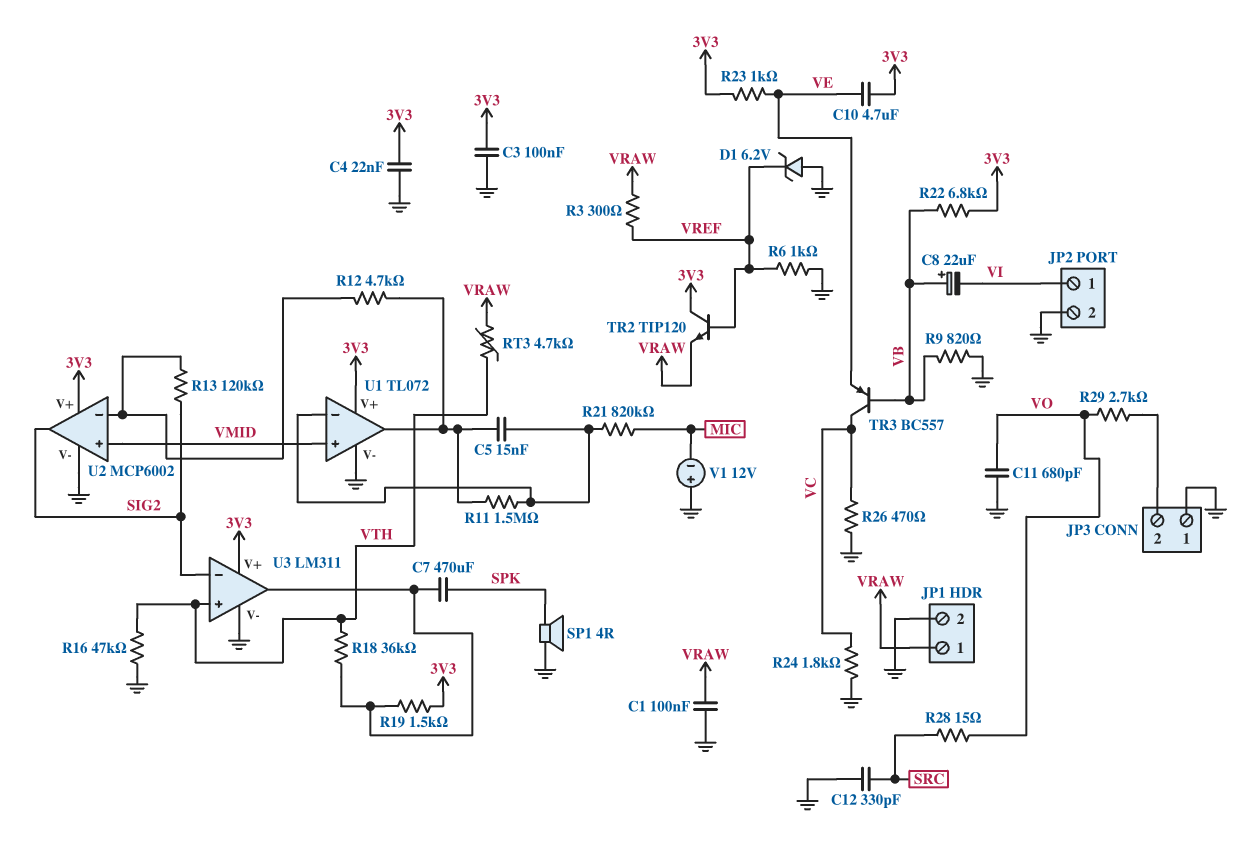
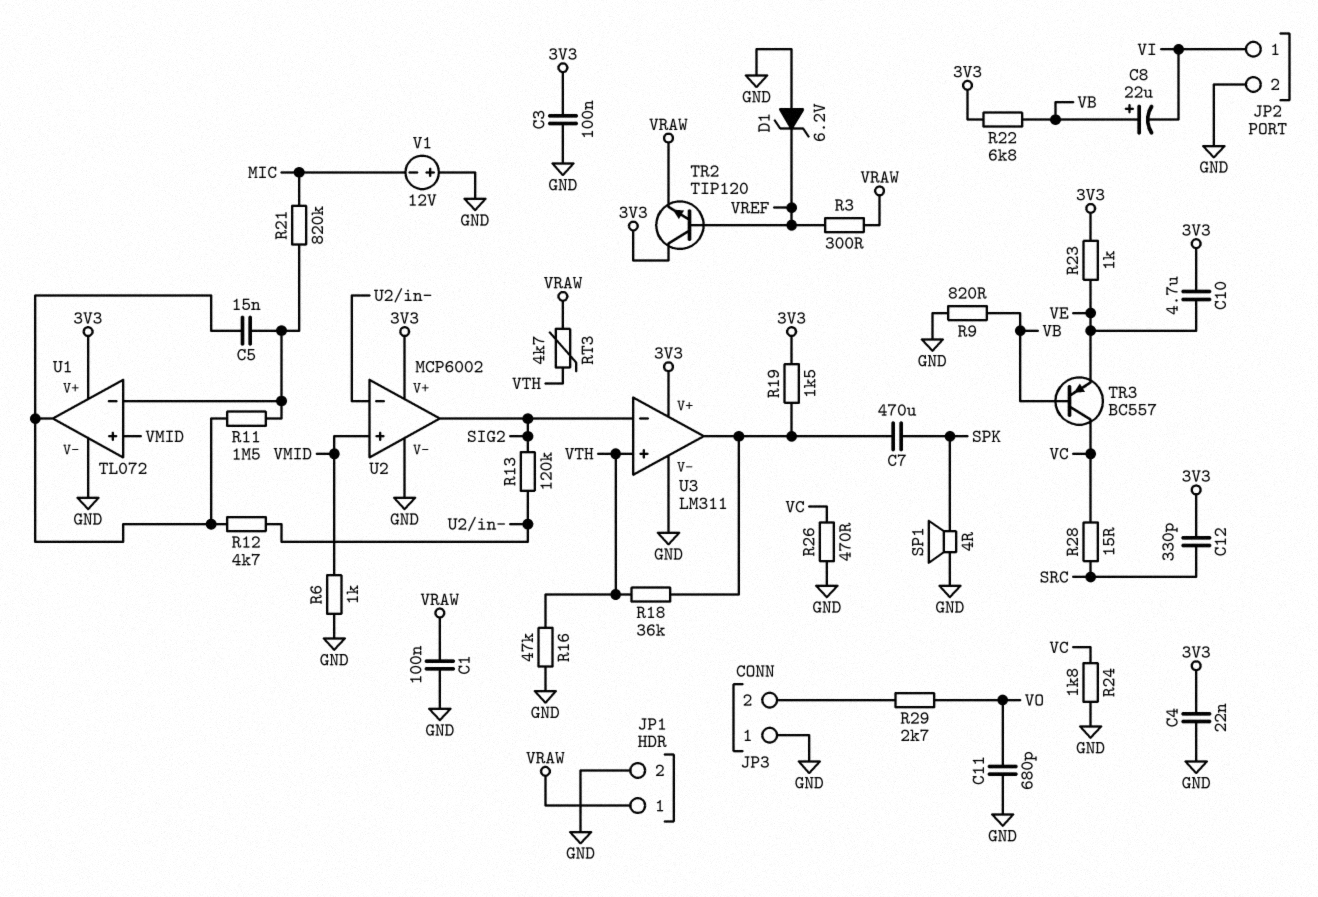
C12: 330pF (GND, SRC) -> 330pF (3V3, SRC)
R6: 1k (GND, VREF) -> 1k (GND, VMID)
R28: 15 (SRC, VO) -> 15 (SRC, VC)

